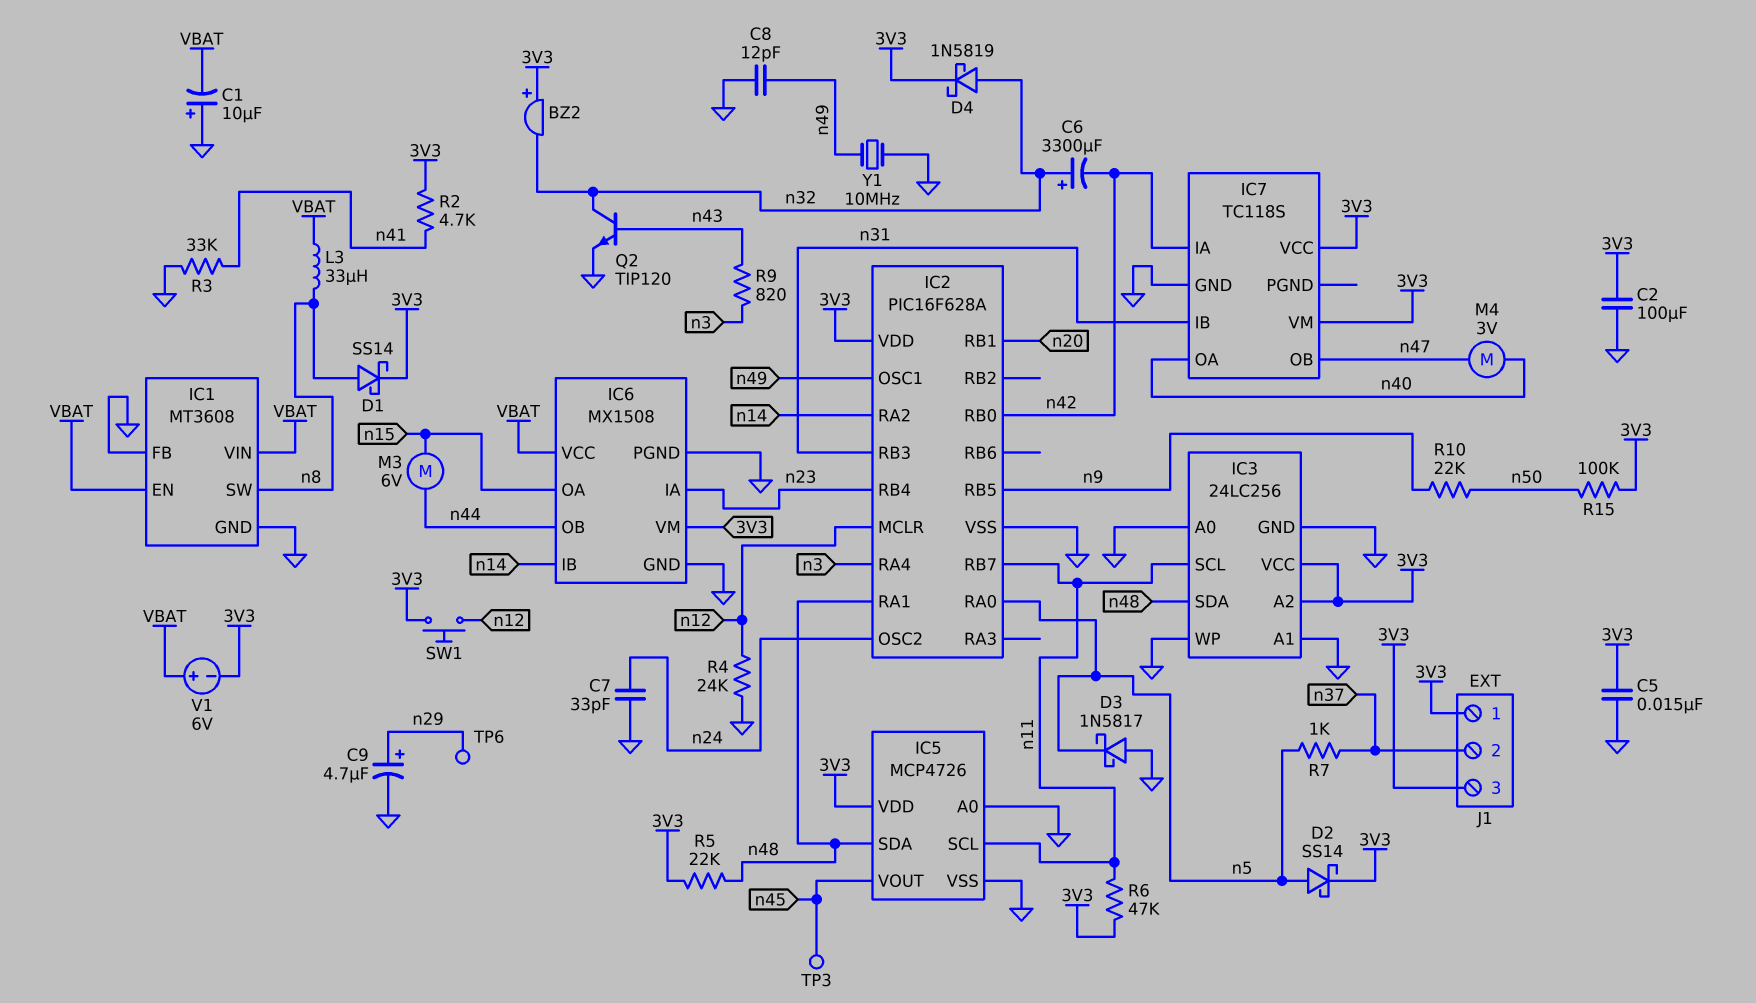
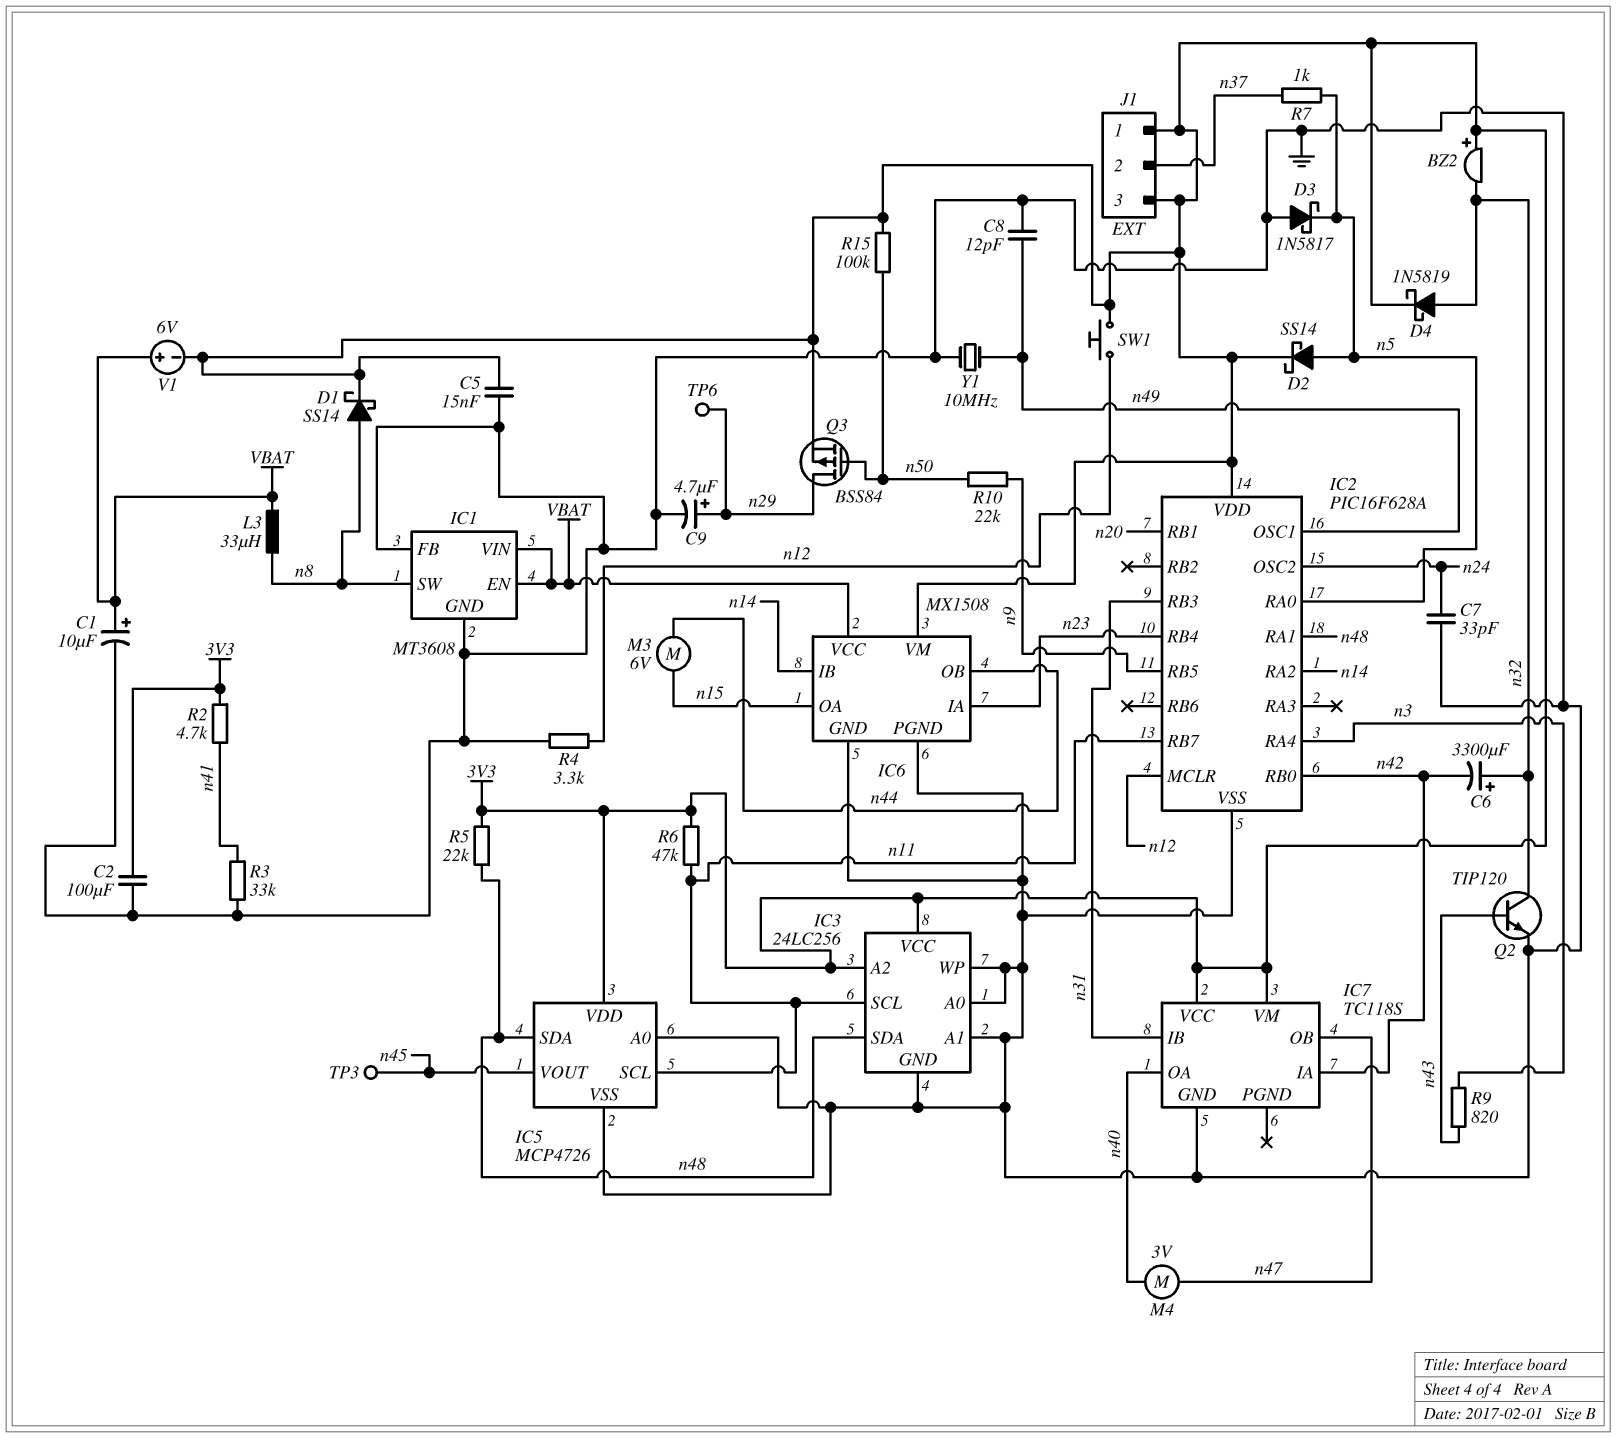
C1: 10uF (plus GND, minus VBAT) -> 10uF (plus VBAT, minus GND)
Q3: none -> PMOS BSS84 (G n50, D n29, S 3V3)
R4: 24k (GND, n12) -> 3.3k (GND, n12)

